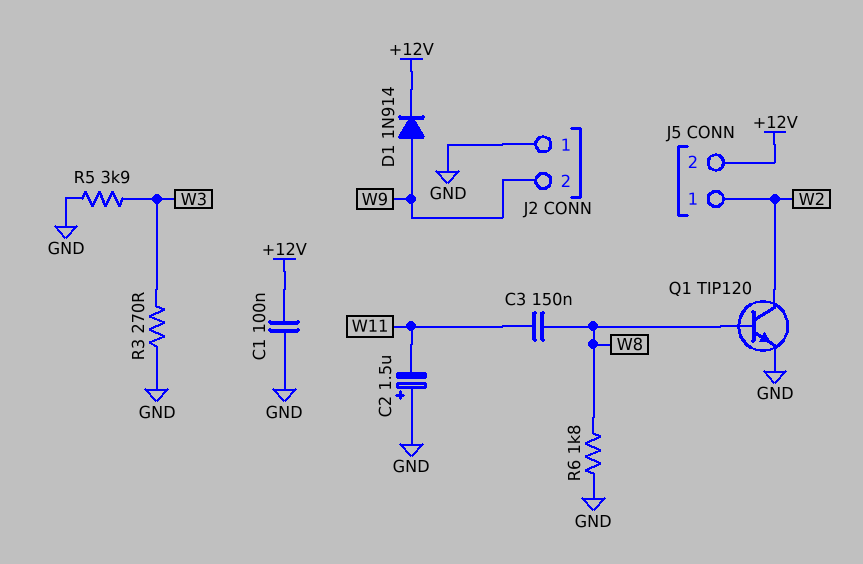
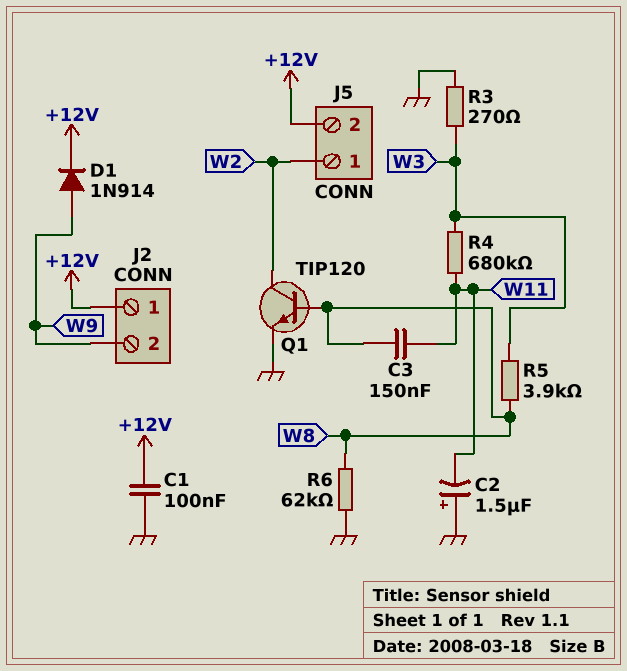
J2 pin 1: GND -> +12V
R4: none -> 680k (W3, W11)
R5: 3.9k (GND, W3) -> 3.9k (W3, W8)
R6: 1.8k (GND, W8) -> 62k (GND, W8)

